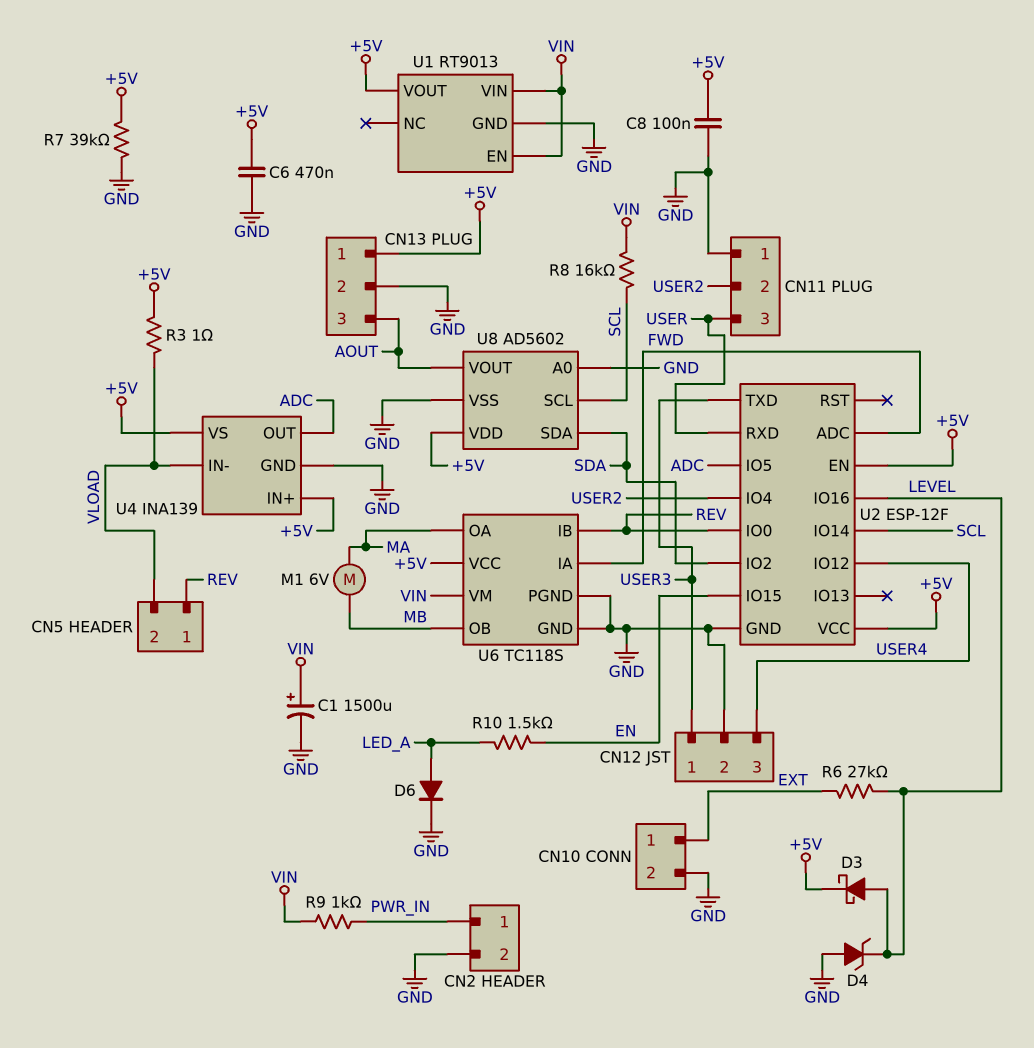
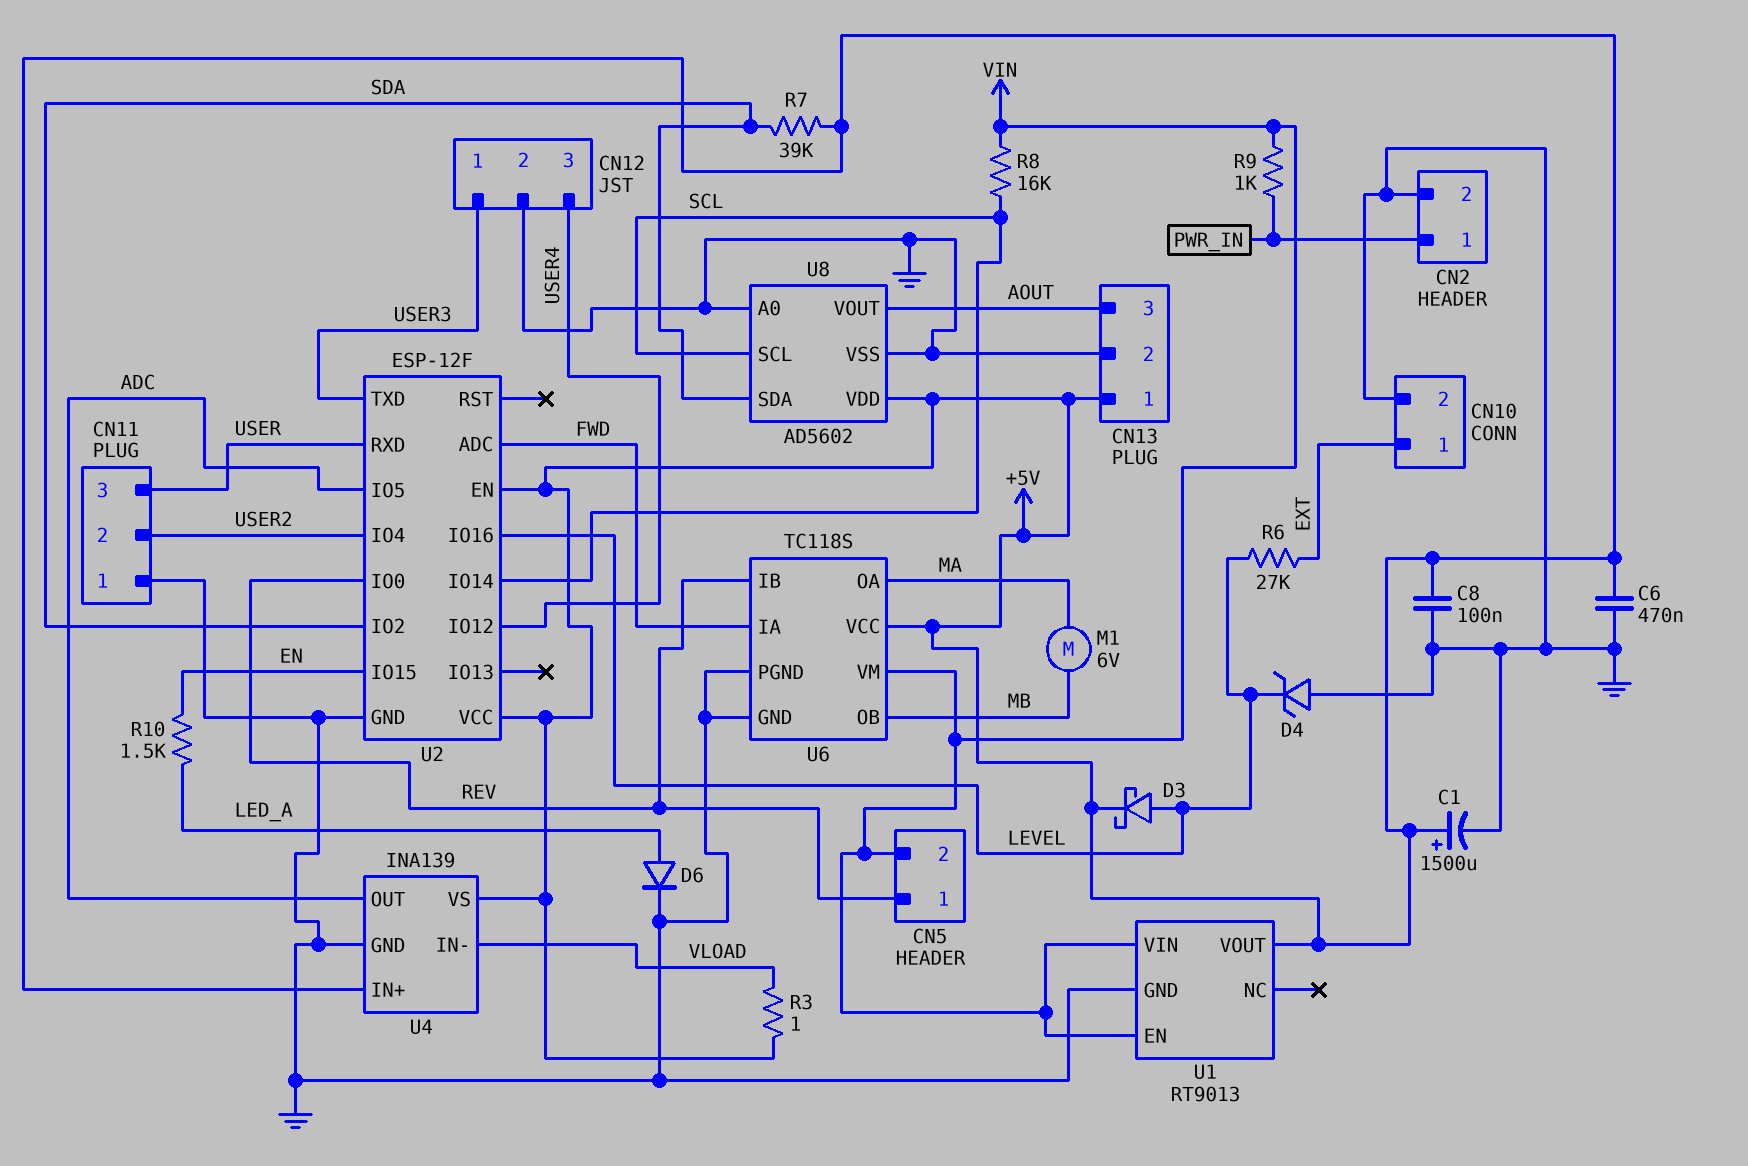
C1: 1500uF (plus VIN, minus GND) -> 1500uF (plus +5V, minus GND)
CN5 pin 2: VLOAD -> VIN
R7: 39k (+5V, GND) -> 39k (+5V, SDA)

